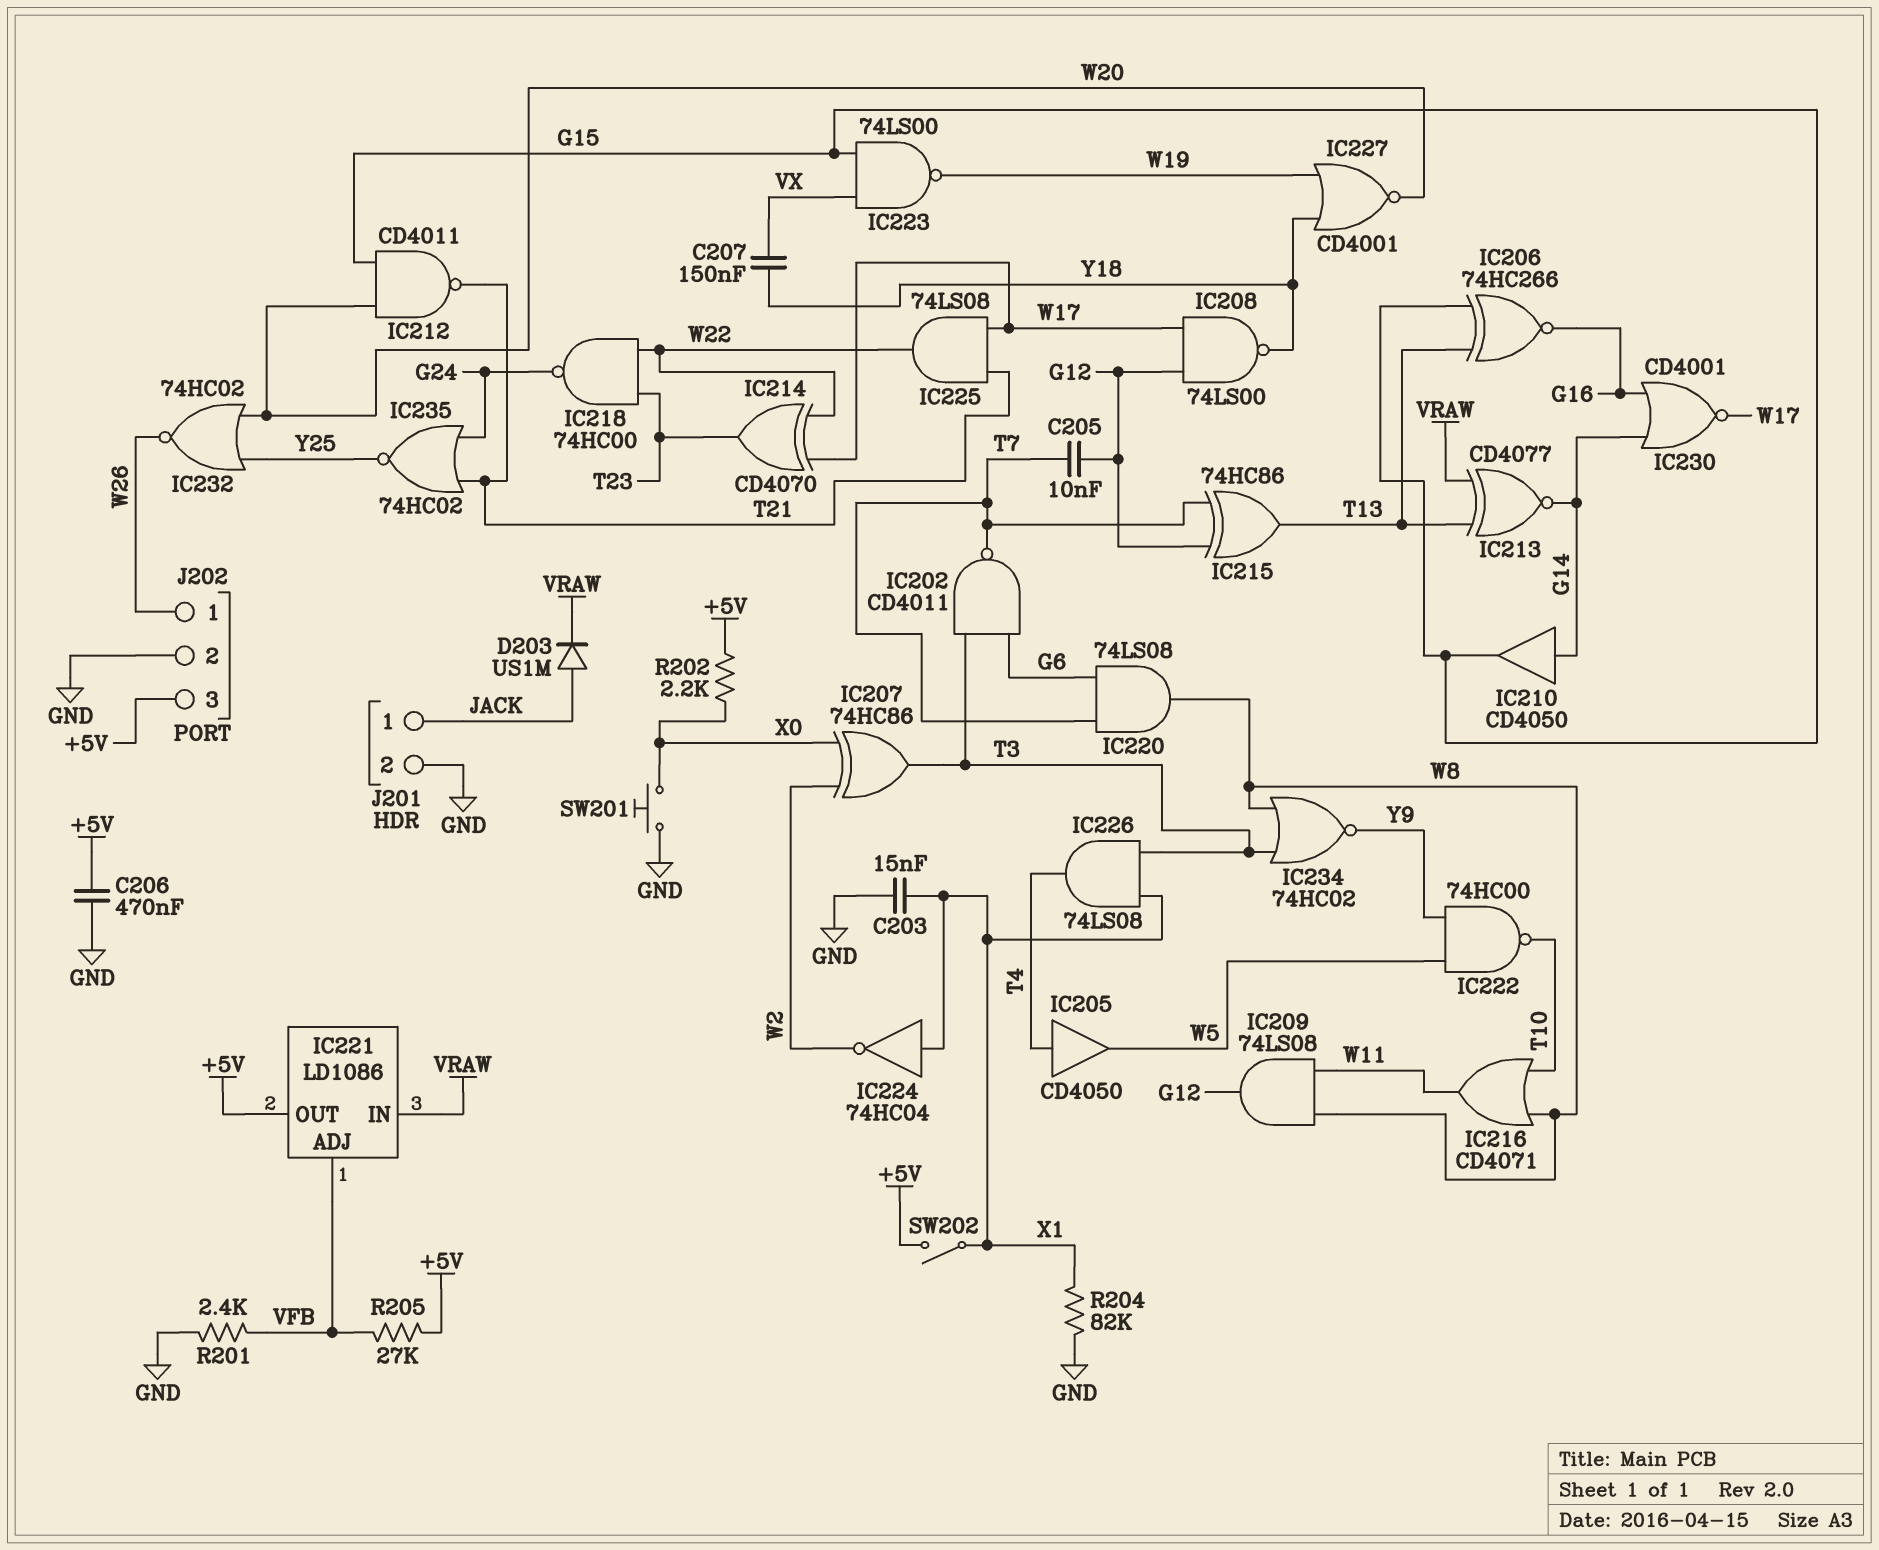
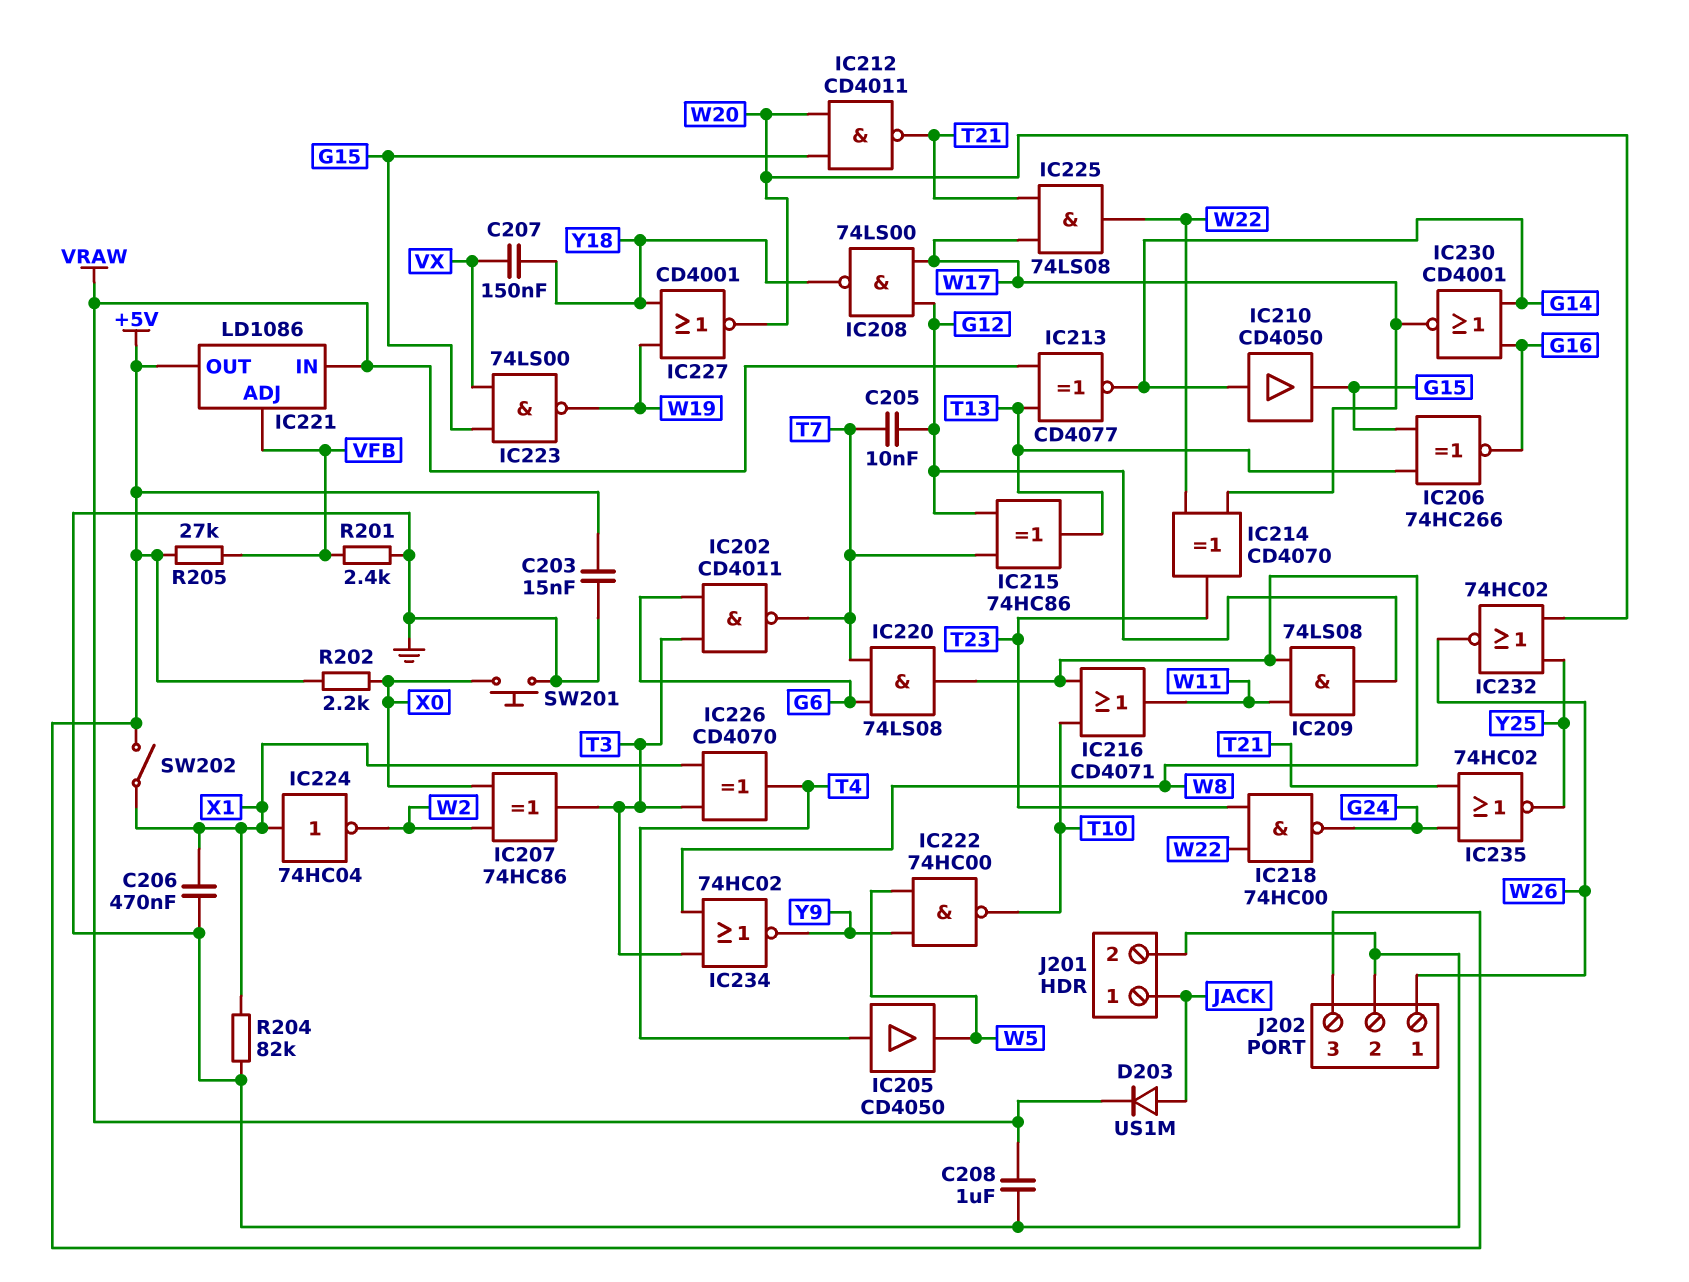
C203: 15nF (GND, X1) -> 15nF (+5V, GND)
C206: 470nF (+5V, GND) -> 470nF (GND, X1)
C208: none -> 1uF (GND, VRAW)
IC226: AND 74LS08 (in T3, in X1, out T4) -> XOR CD4070 (in T3, in X1, out T4)

